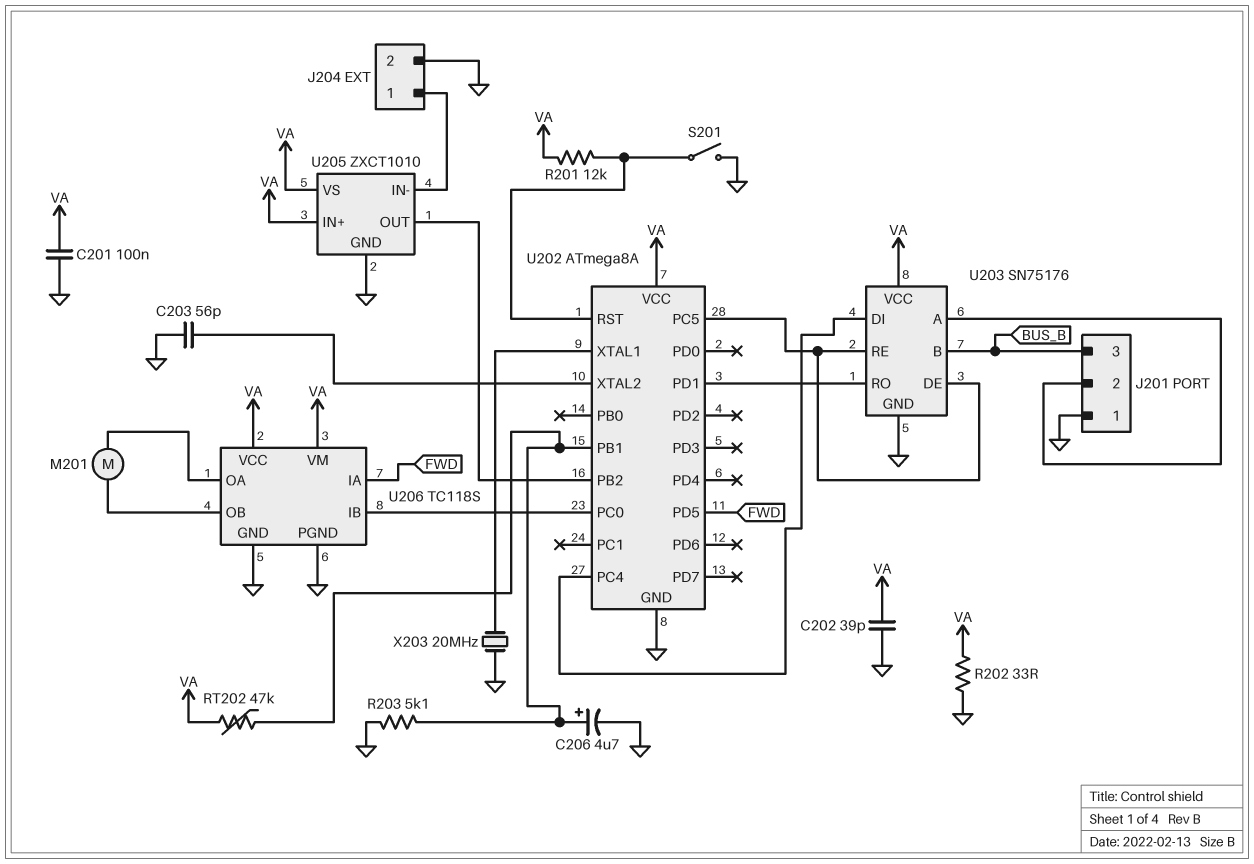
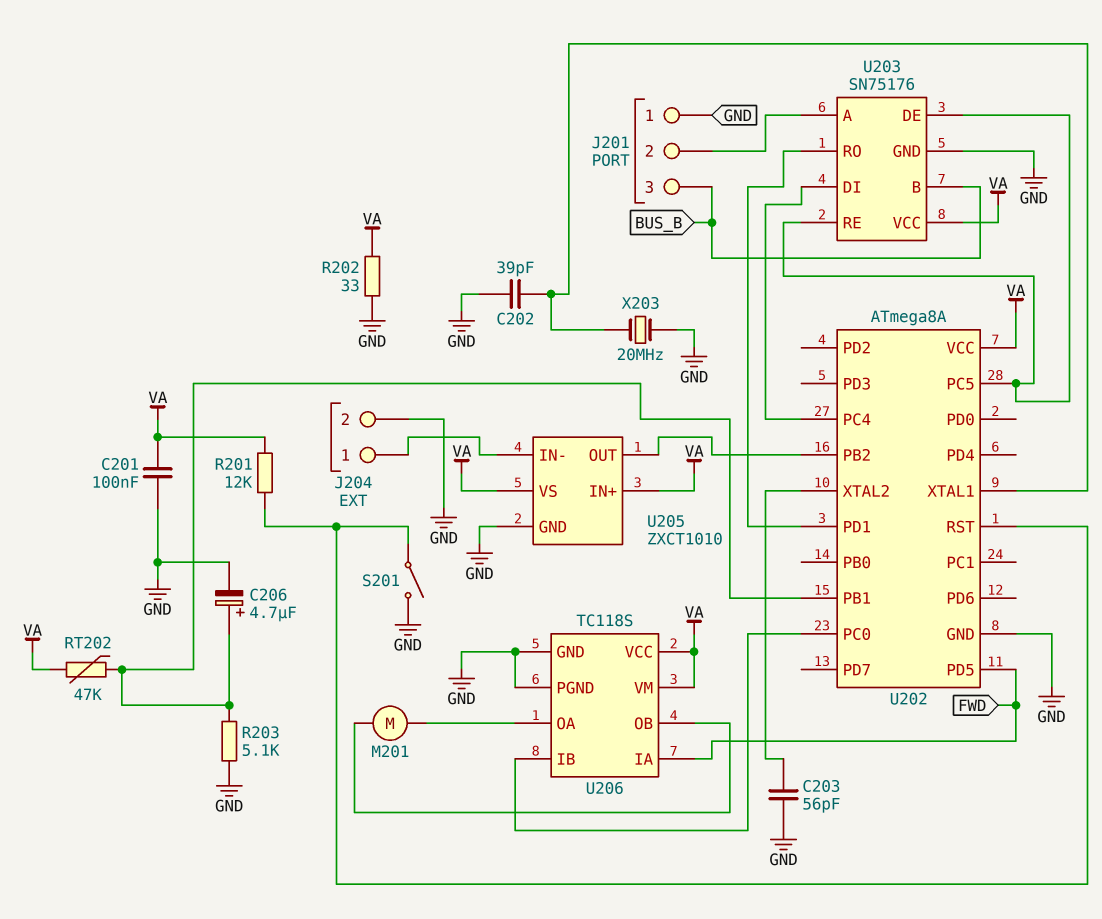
C202: 39pF (GND, VA) -> 39pF (GND, U202/XTAL1)

